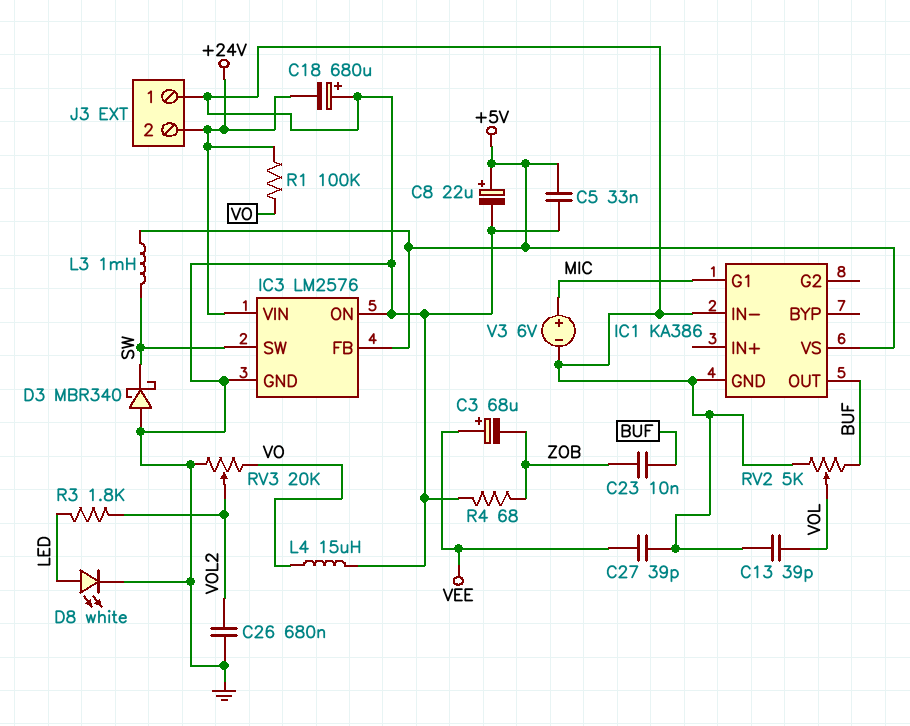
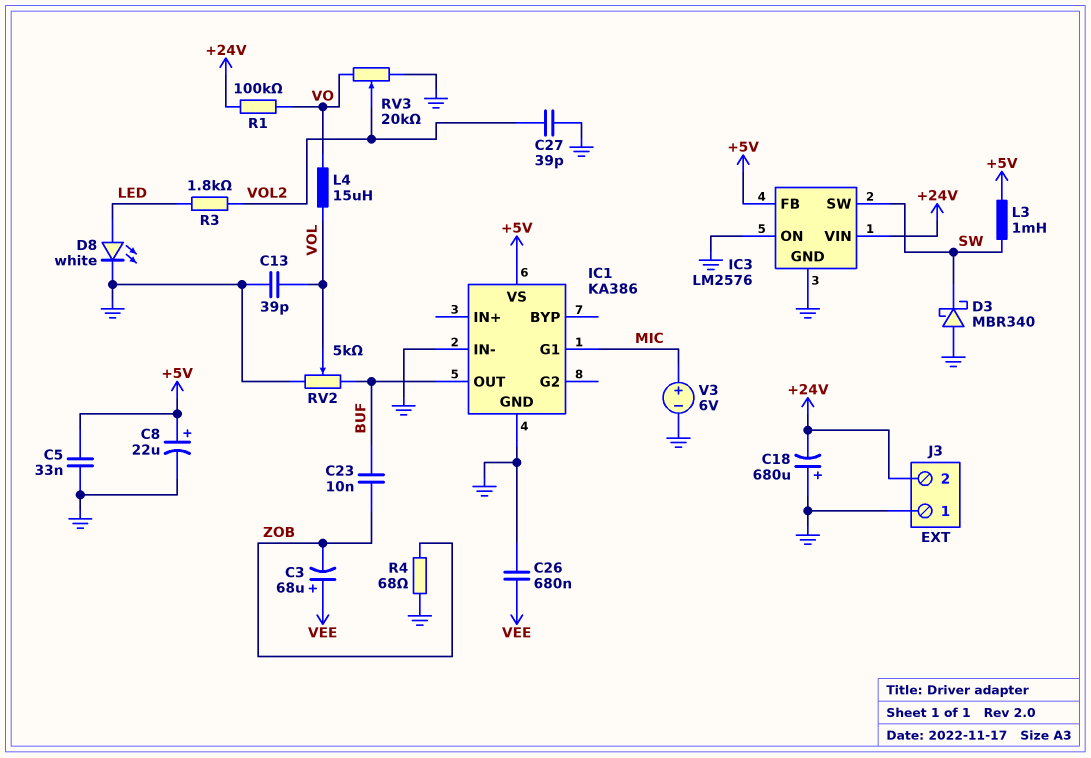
C26: 680nF (GND, VOL2) -> 680nF (GND, VEE)
C27: 39pF (GND, VEE) -> 39pF (GND, VOL2)
L4: 15uH (GND, VO) -> 15uH (VO, VOL)

